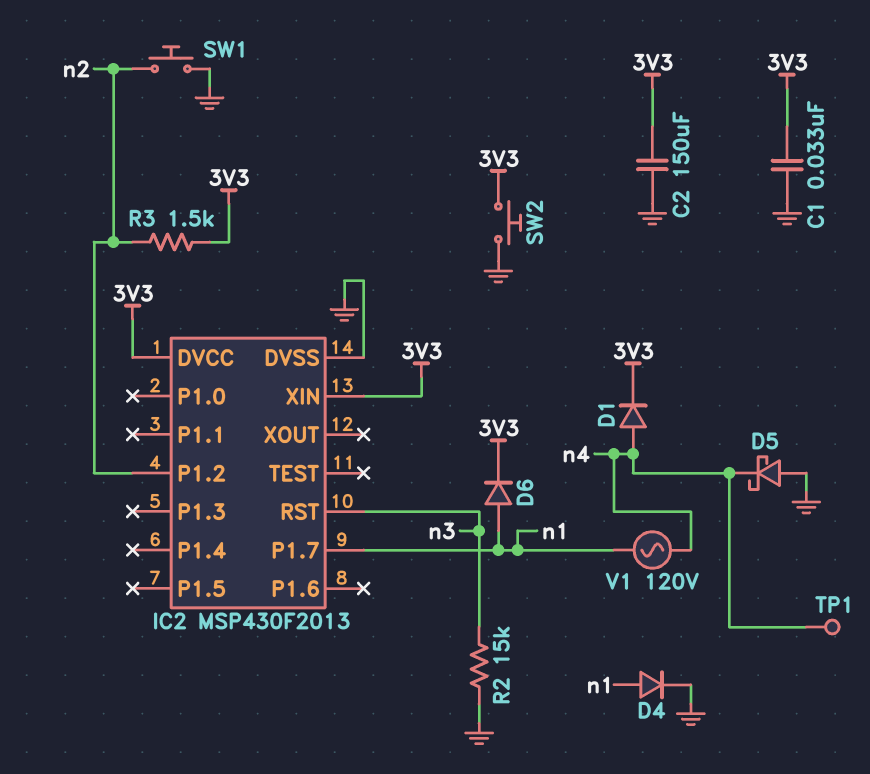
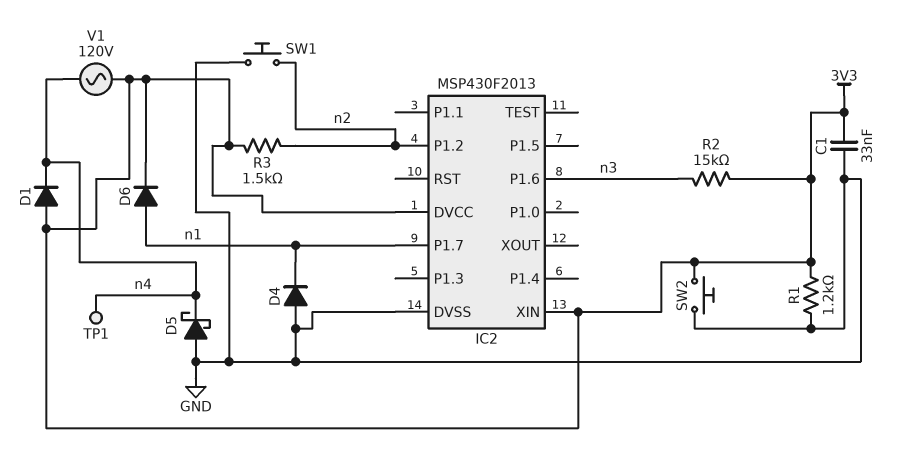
C2: 150uF (3V3, GND) -> none
D1: diode (A n4, K 3V3) -> diode (A 3V3, K n4)
D4: diode (A n1, K GND) -> diode (A GND, K n1)
IC2 pin P1.6: none -> n3
IC2 pin RST: n3 -> none
R1: none -> 1.2k (3V3, GND)
R2: 15k (GND, n3) -> 15k (3V3, n3)
V1: AC 120V (n1, n4) -> AC 120V (3V3, n4)

